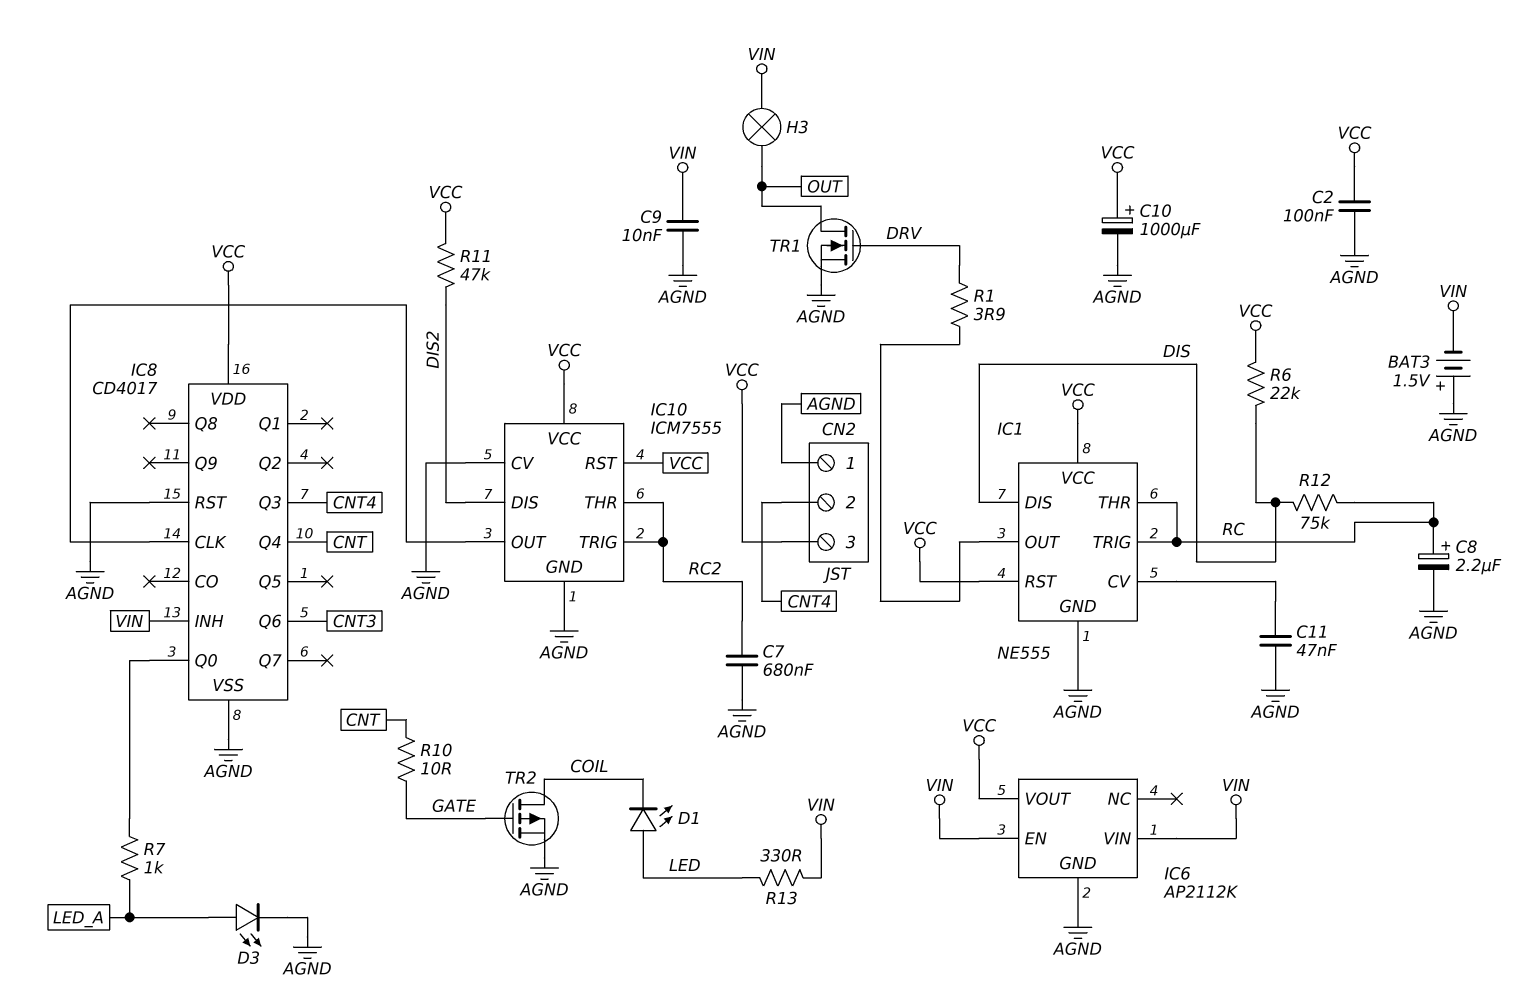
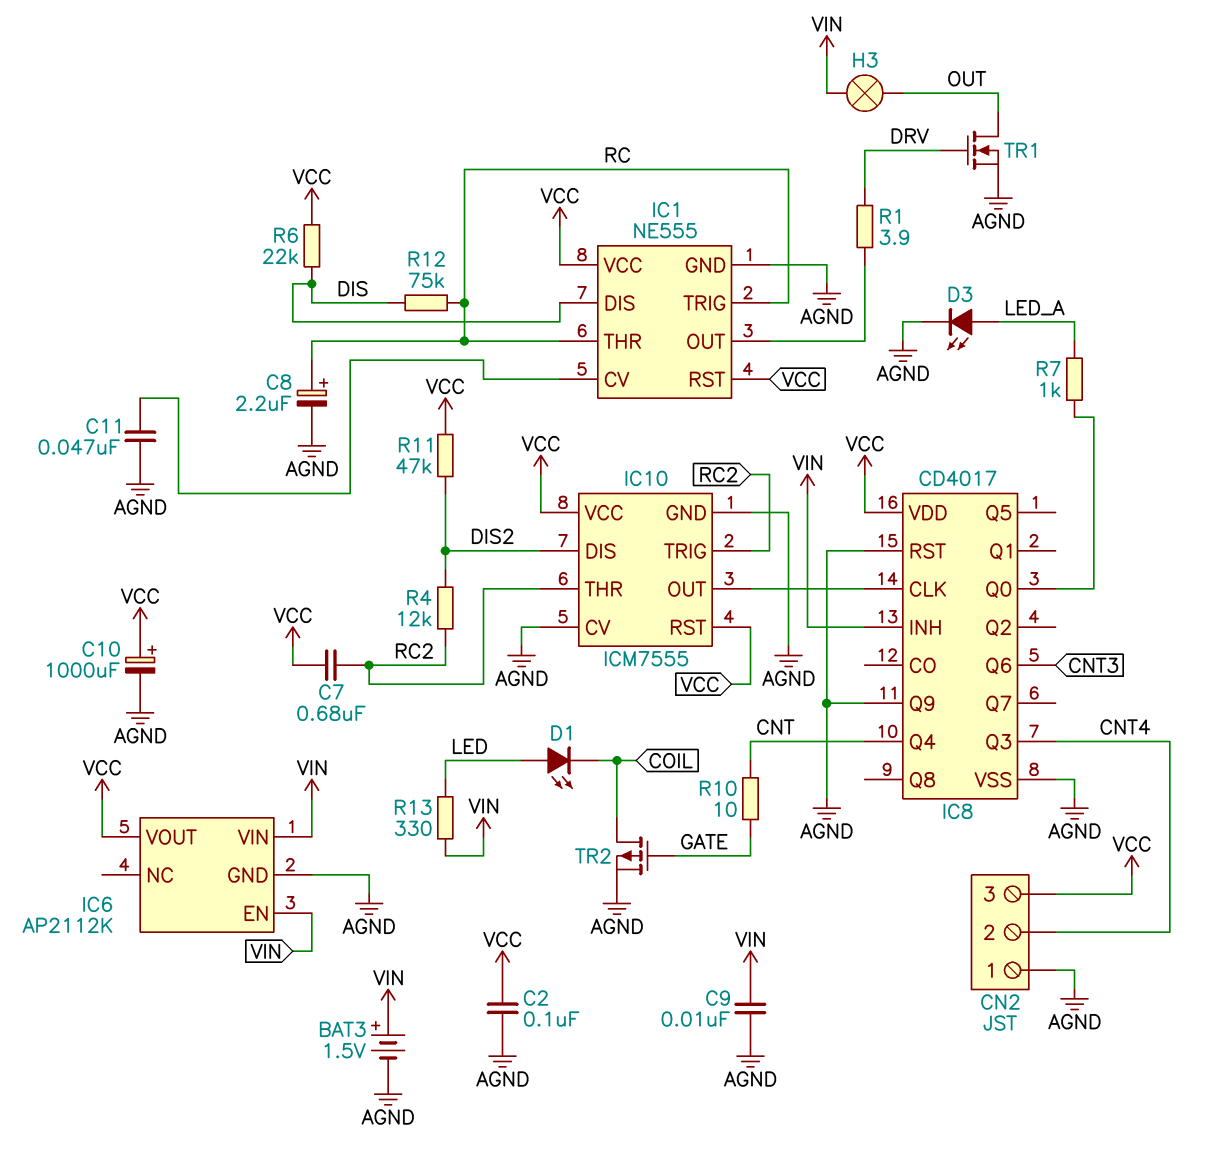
BAT3: 1.5V (plus AGND, minus VIN) -> 1.5V (plus VIN, minus AGND)
C7: 680nF (AGND, RC2) -> 680nF (RC2, VCC)
IC8 pin Q9: none -> AGND
R4: none -> 12k (DIS2, RC2)

